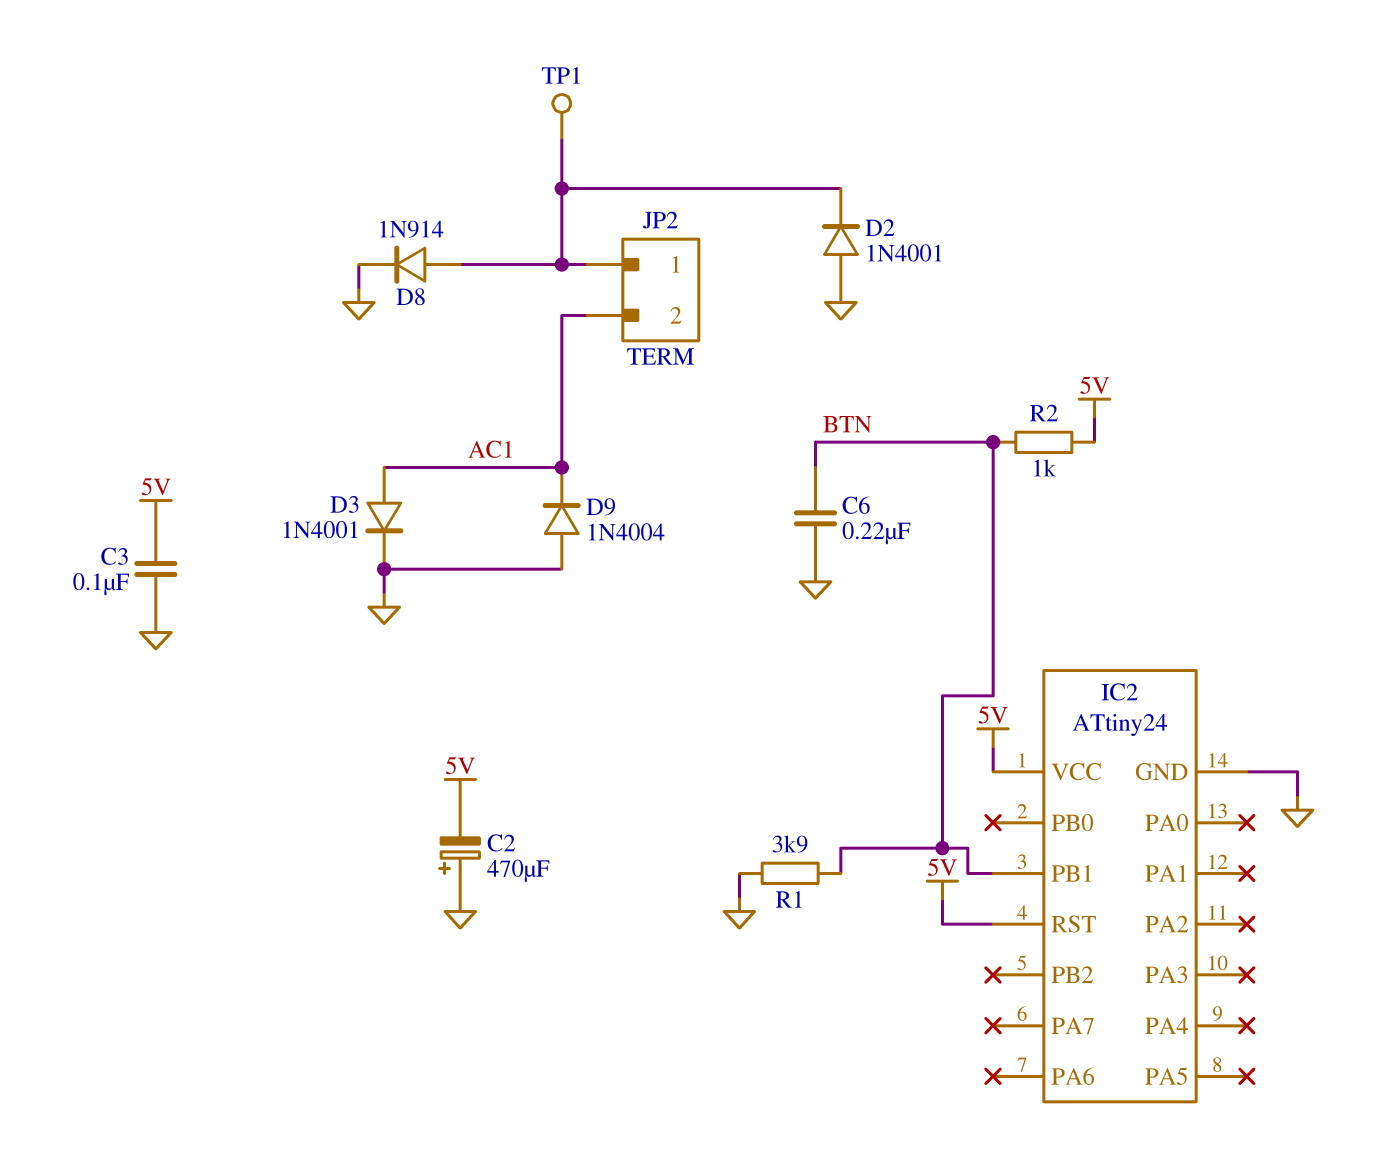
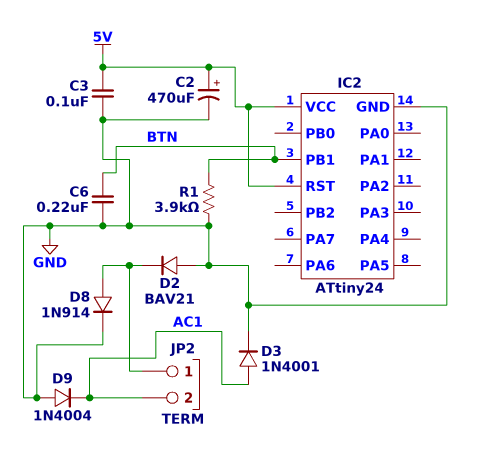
C2: 470uF (plus GND, minus 5V) -> 470uF (plus 5V, minus GND)
D2: diode 1N4001 (A GND, K JP2/1) -> diode BAV21 (A GND, K JP2/1)
R2: 1k (5V, BTN) -> none
TP1: test point (JP2/1) -> none

